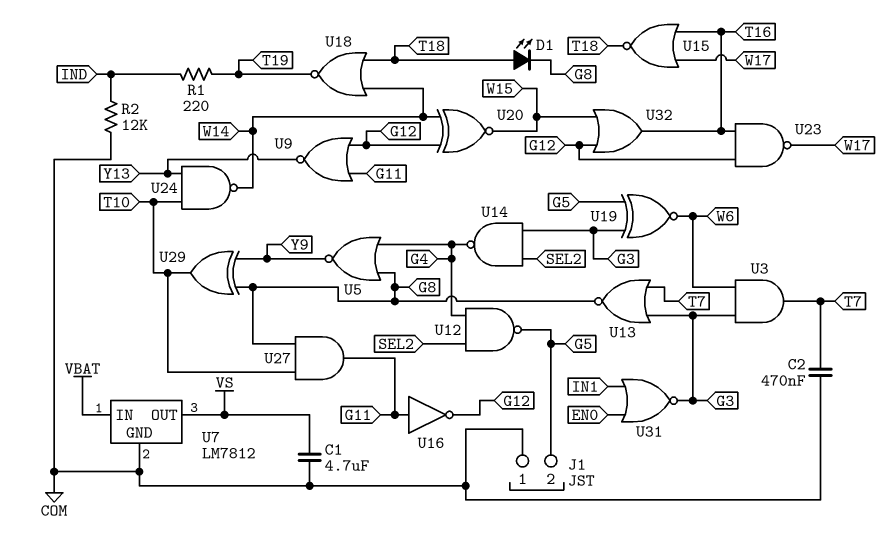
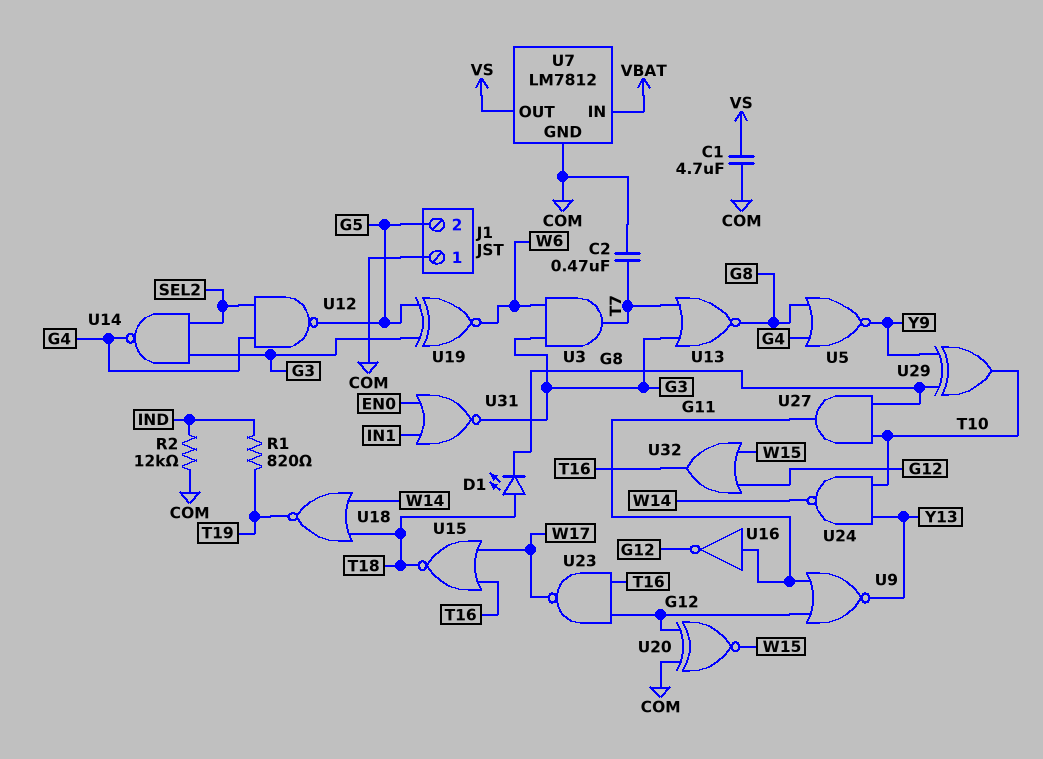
R1: 220 (IND, T19) -> 820 (IND, T19)
U20: XNOR (in G12, in W14, out W15) -> XNOR (in COM, in G12, out W15)

